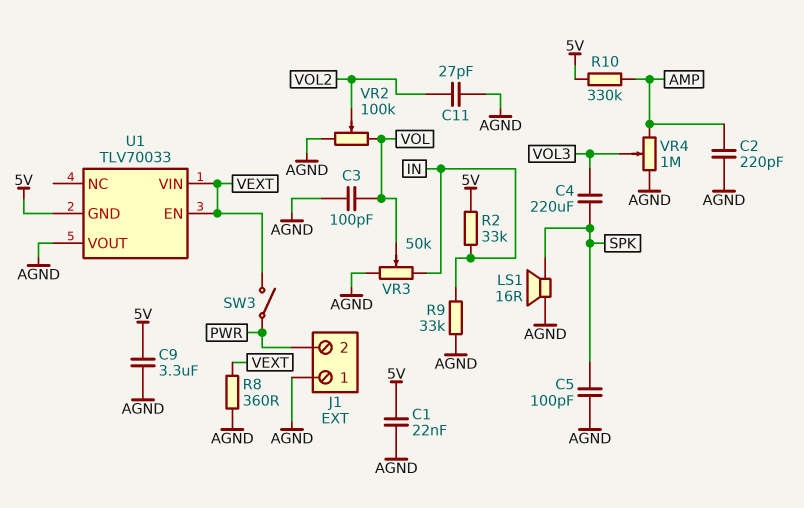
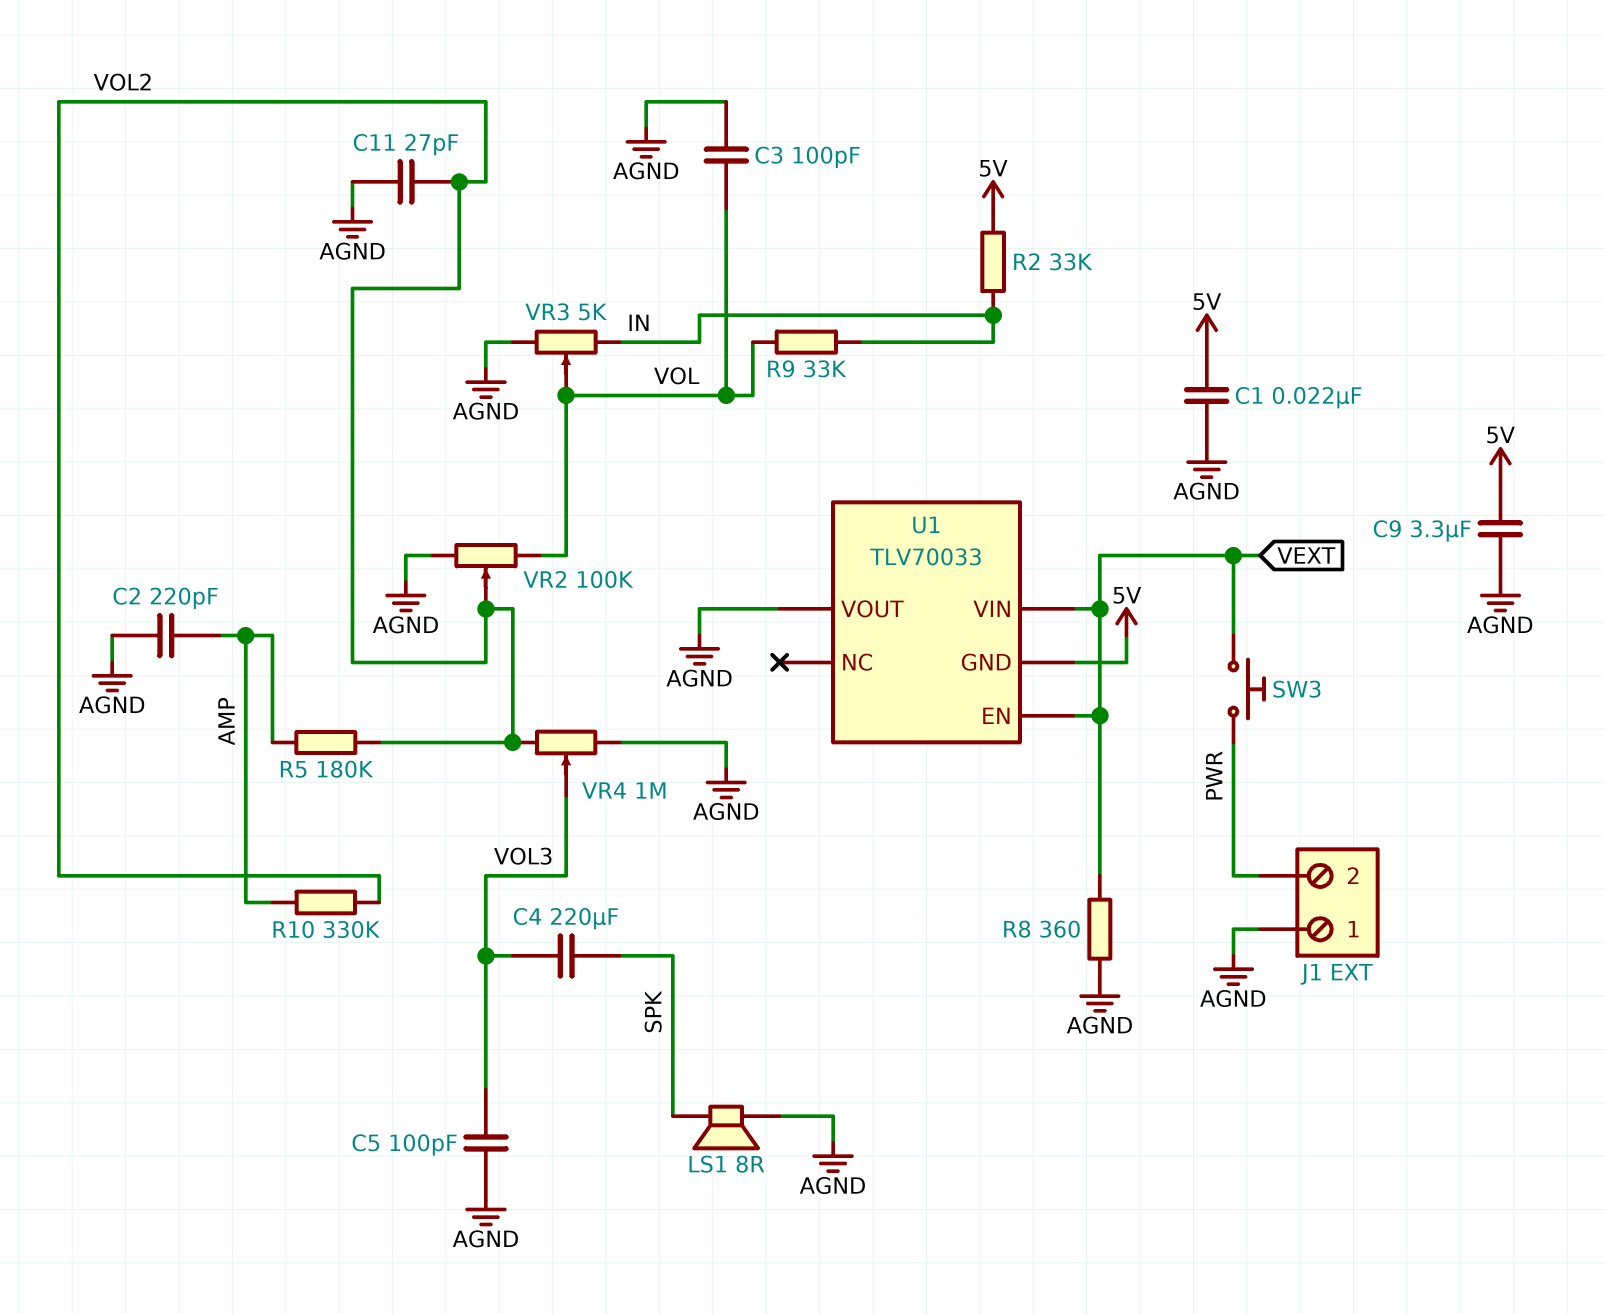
C5: 100pF (AGND, SPK) -> 100pF (AGND, VOL3)
LS1: speaker 16R (AGND, SPK) -> speaker 8R (AGND, SPK)
R5: none -> 180k (AMP, VOL2)
R9: 33k (AGND, IN) -> 33k (IN, VOL)
R10: 330k (5V, AMP) -> 330k (AMP, VOL2)
SW3: switch (PWR, VEXT) -> button (PWR, VEXT)
VR3: 50k (AGND, IN, wiper VOL) -> 5k (AGND, IN, wiper VOL)
VR4: 1M (AGND, AMP, wiper VOL3) -> 1M (AGND, VOL2, wiper VOL3)

